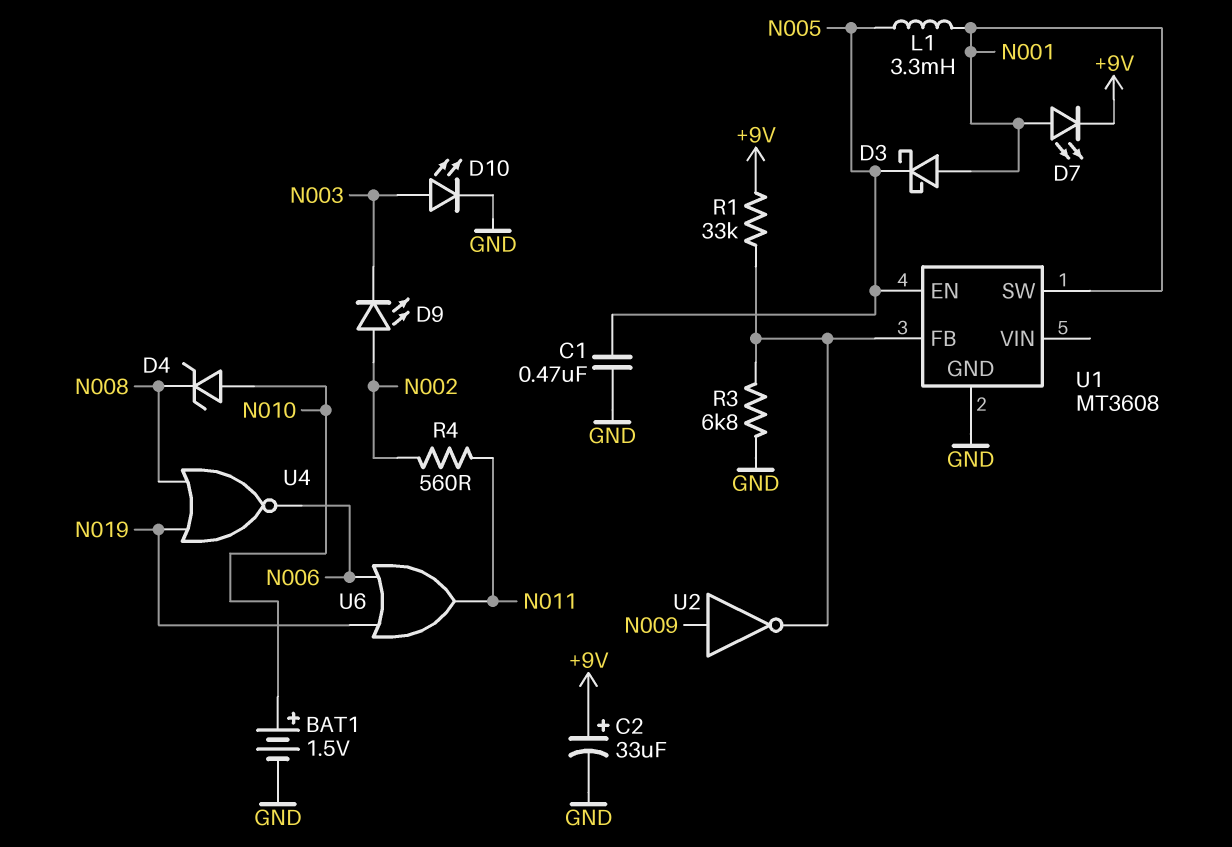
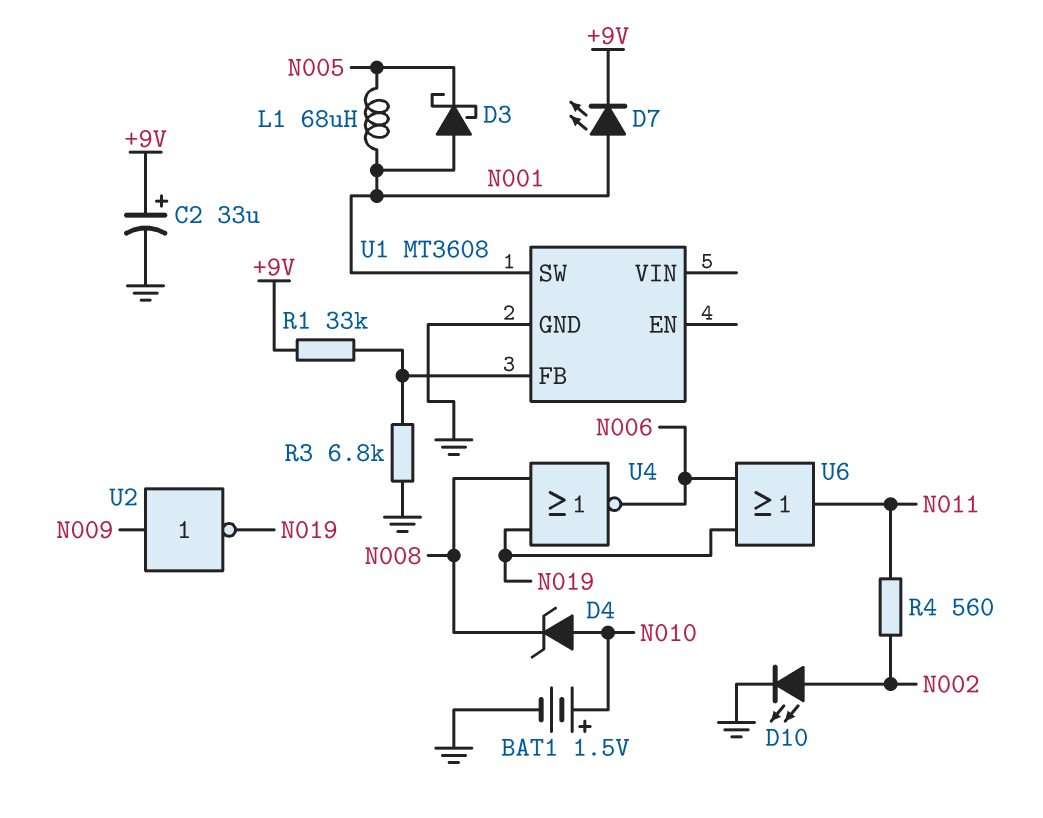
C1: 470nF (GND, N005) -> none
D9: LED (A N002, K N003) -> none
D10: LED (A N003, K GND) -> LED (A N002, K GND)
L1: 3.3mH (N001, N005) -> 68uH (N001, N005)
U1 pin EN: N005 -> none
U2: NOT (in N009, out U1/FB) -> NOT (in N009, out N019)

